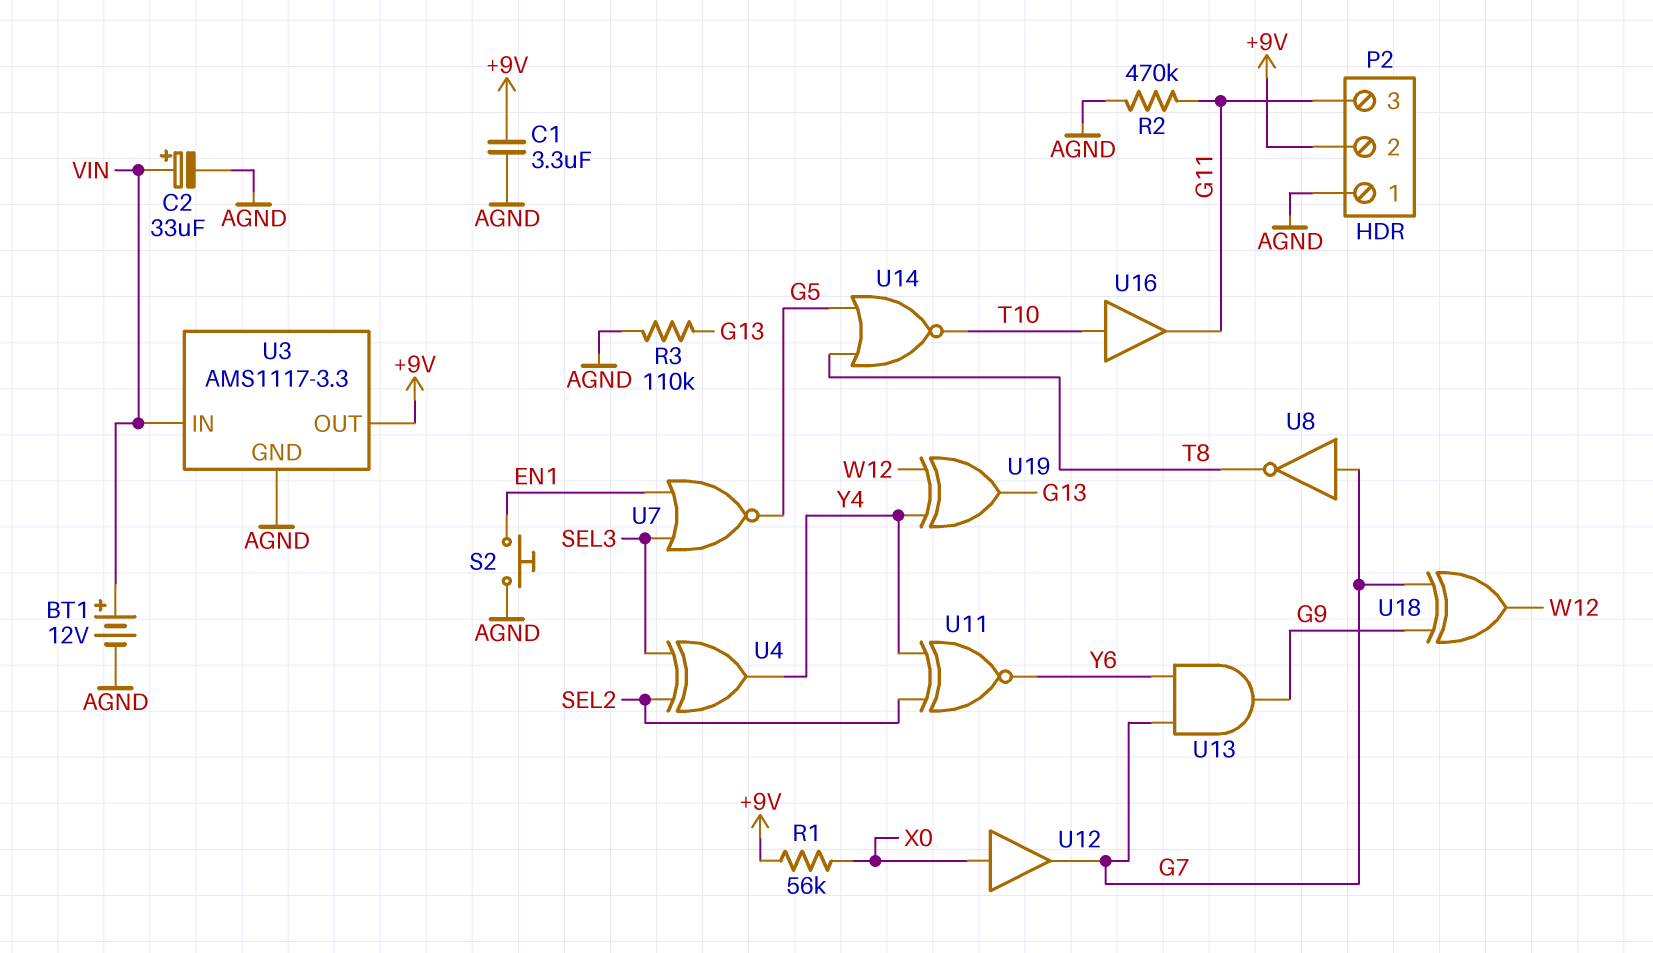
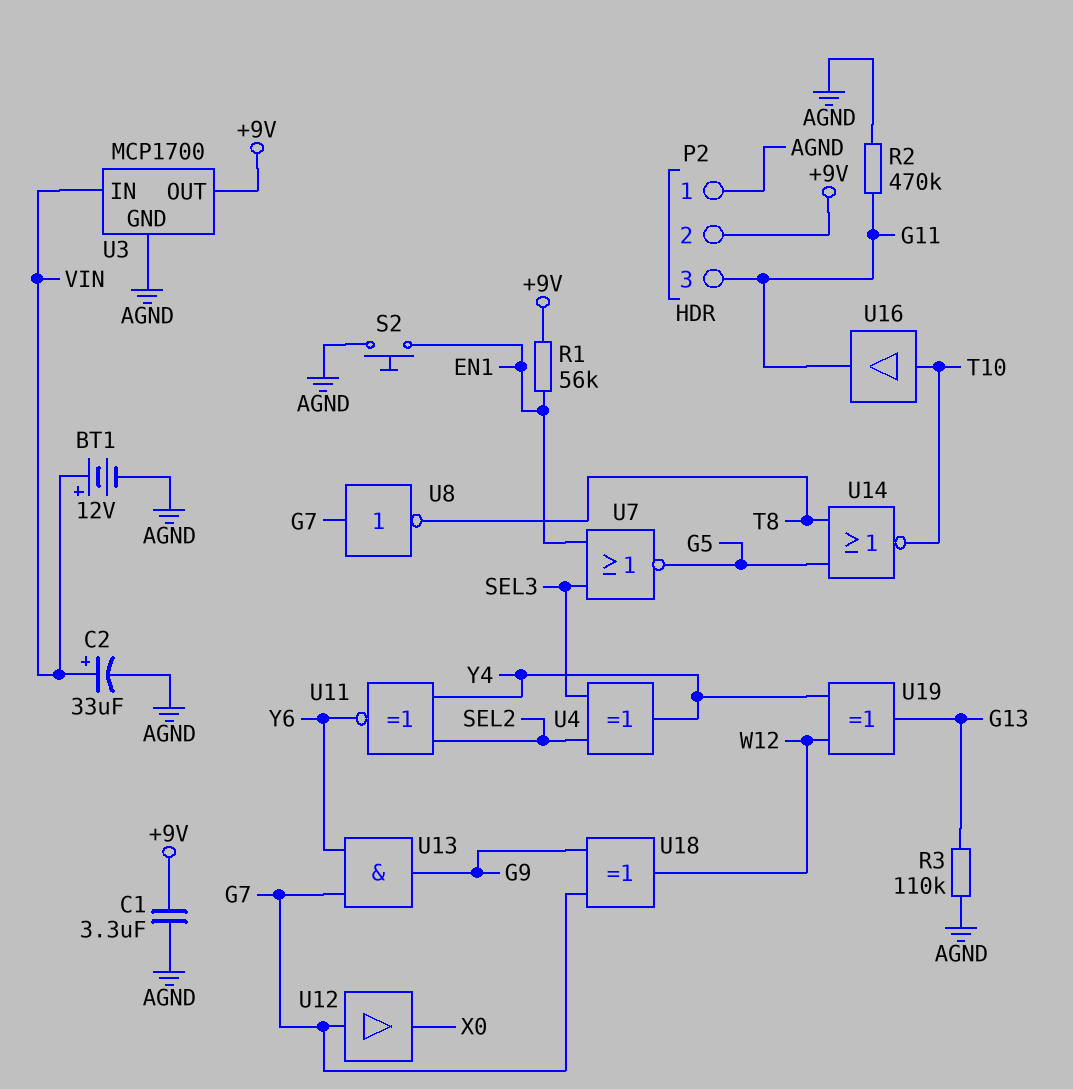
R1: 56k (+9V, X0) -> 56k (+9V, EN1)
U3: AMS1117-3.3 -> MCP1700
U12: buffer (in X0, out G7) -> buffer (in G7, out X0)

